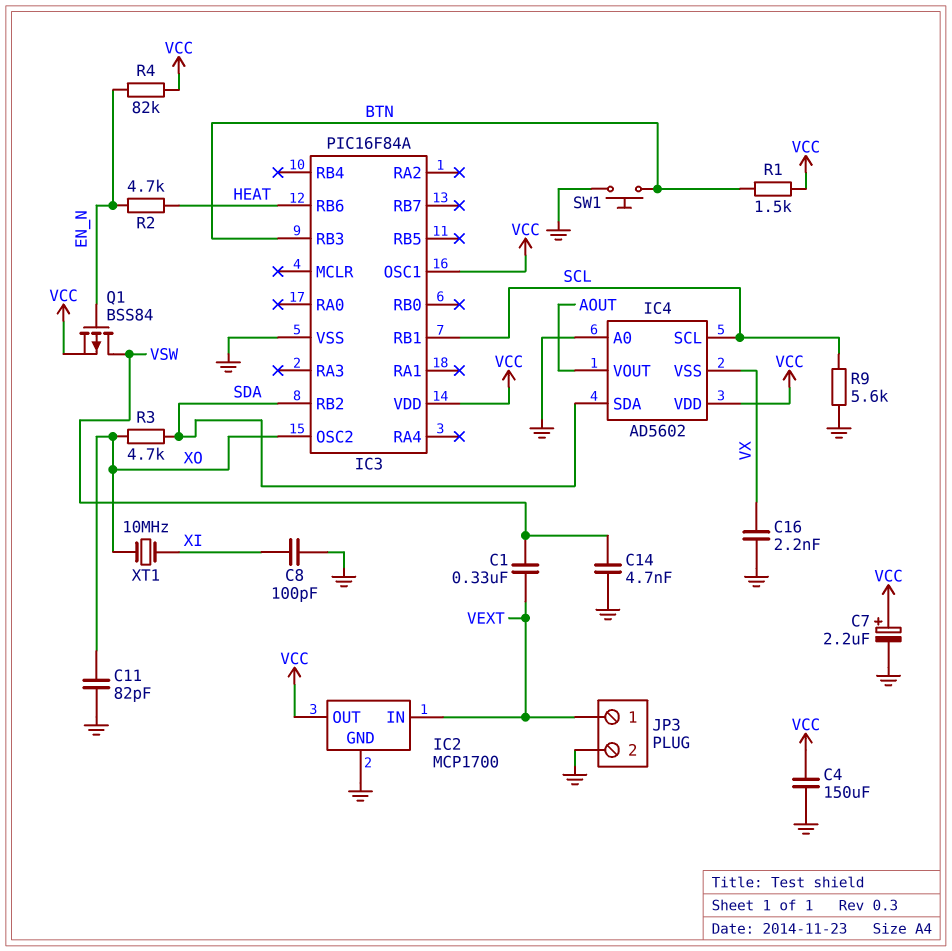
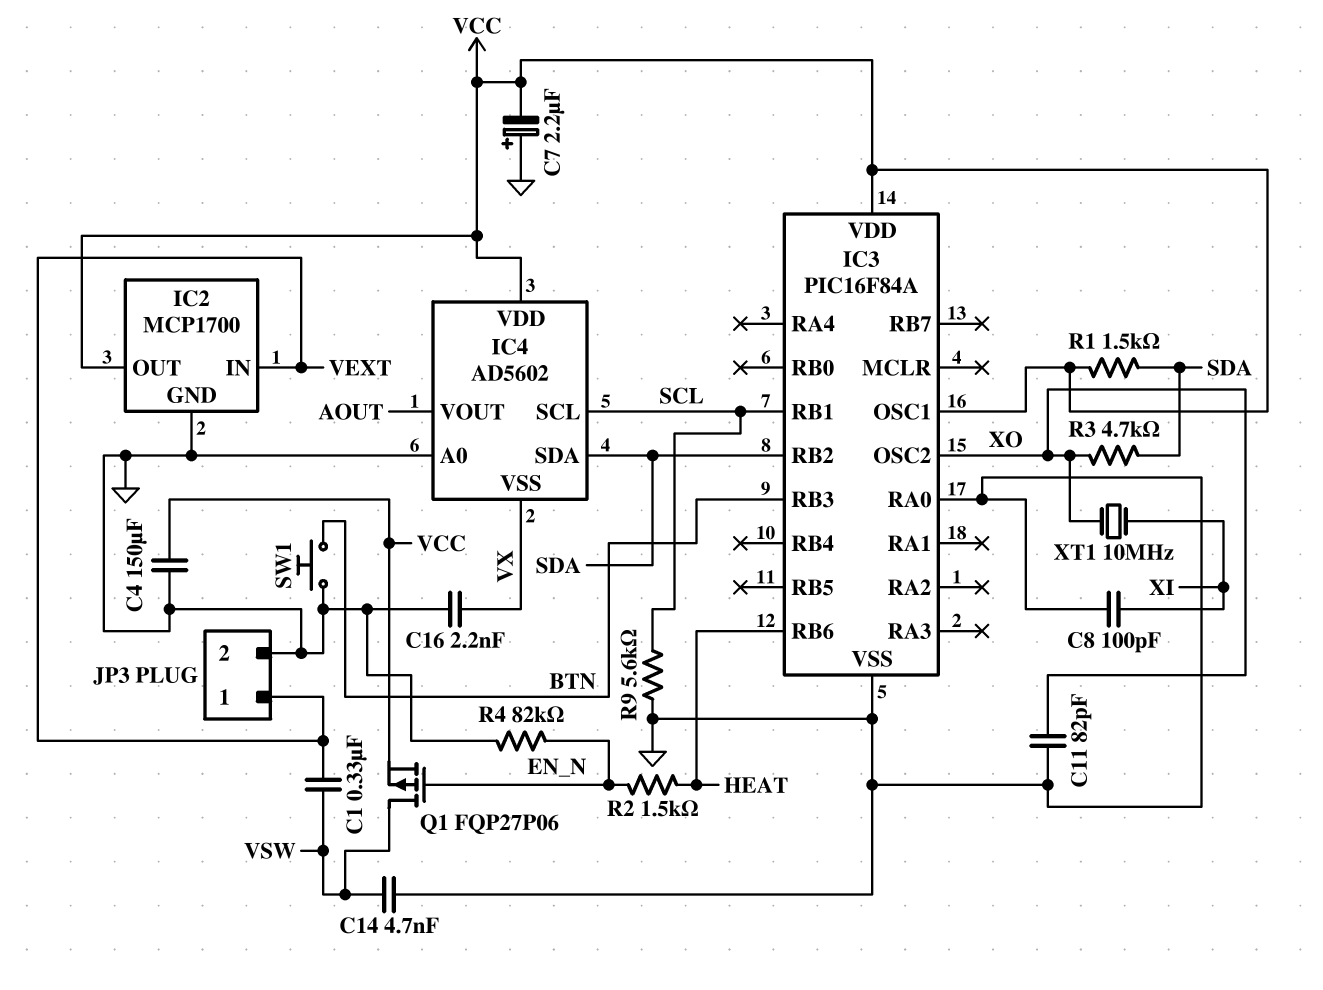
C7: 2.2uF (plus VCC, minus GND) -> 2.2uF (plus GND, minus VCC)
IC3 pin RA0: none -> GND
Q1: PMOS BSS84 (G EN_N, D VSW, S VCC) -> PMOS FQP27P06 (G EN_N, D VSW, S VCC)
R1: 1.5k (BTN, VCC) -> 1.5k (SDA, VCC)
R2: 4.7k (EN_N, HEAT) -> 1.5k (EN_N, HEAT)
R4: 82k (EN_N, VCC) -> 82k (EN_N, GND)

